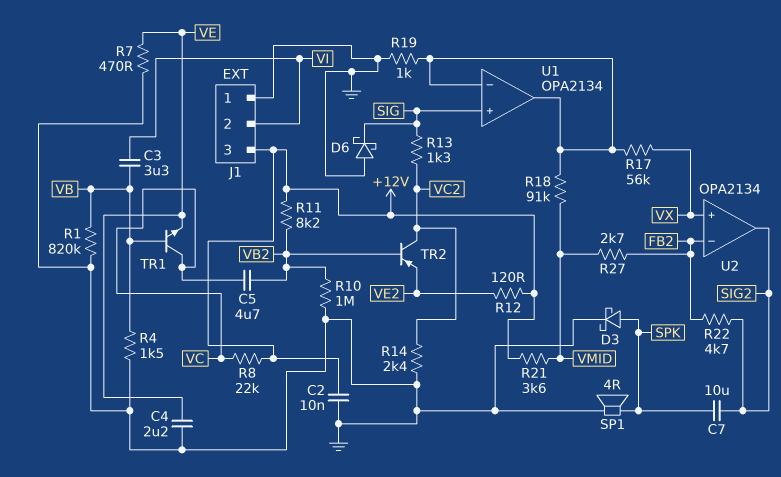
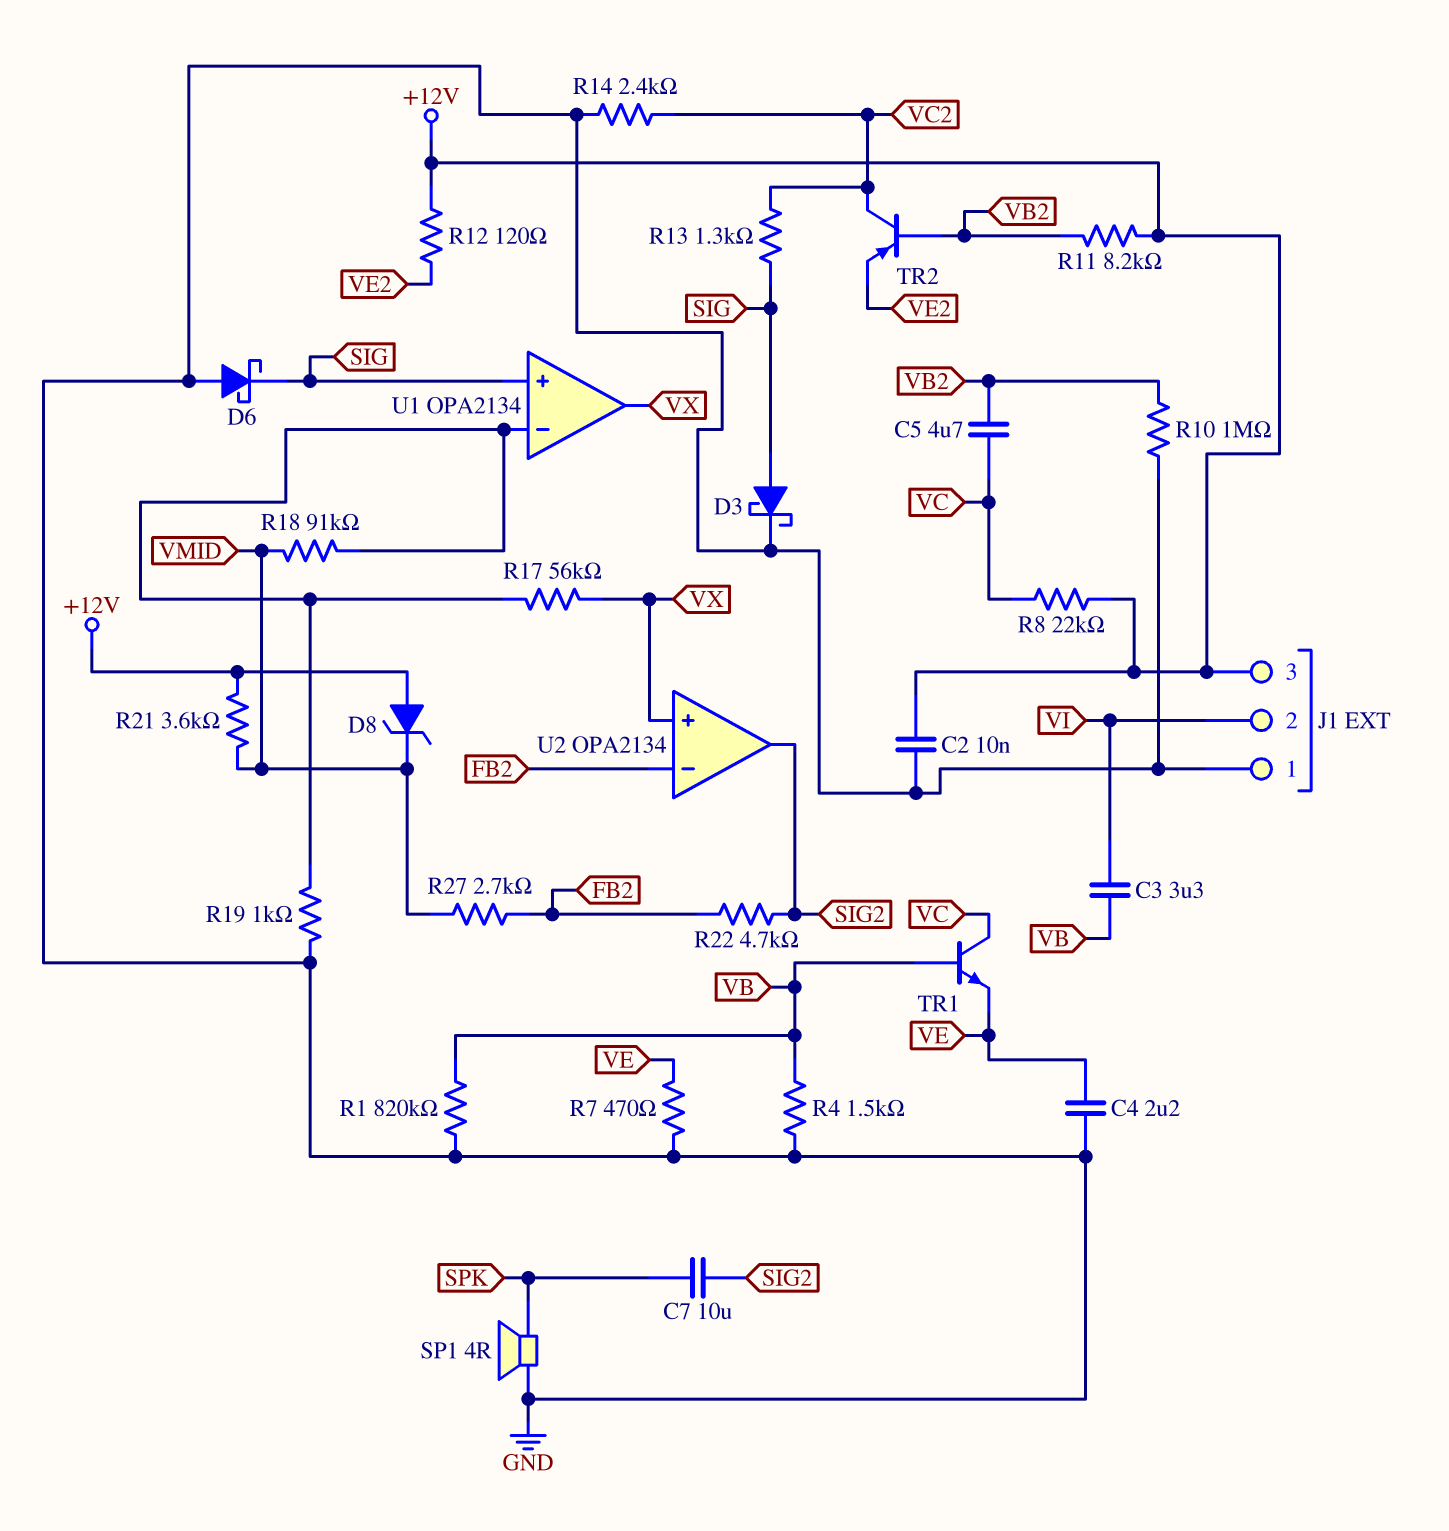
D3: schottky (A SPK, K GND) -> schottky (A SIG, K GND)
D8: none -> zener (A +12V, K VMID)
U1 pin out: U1/in- -> VX

